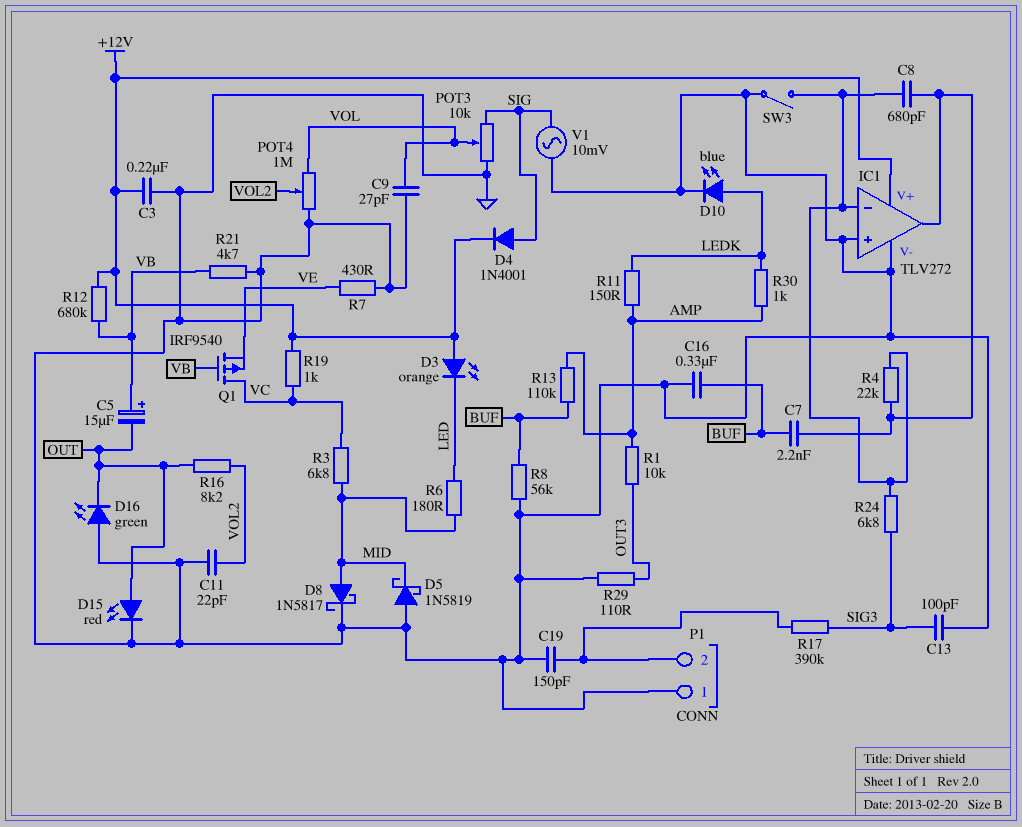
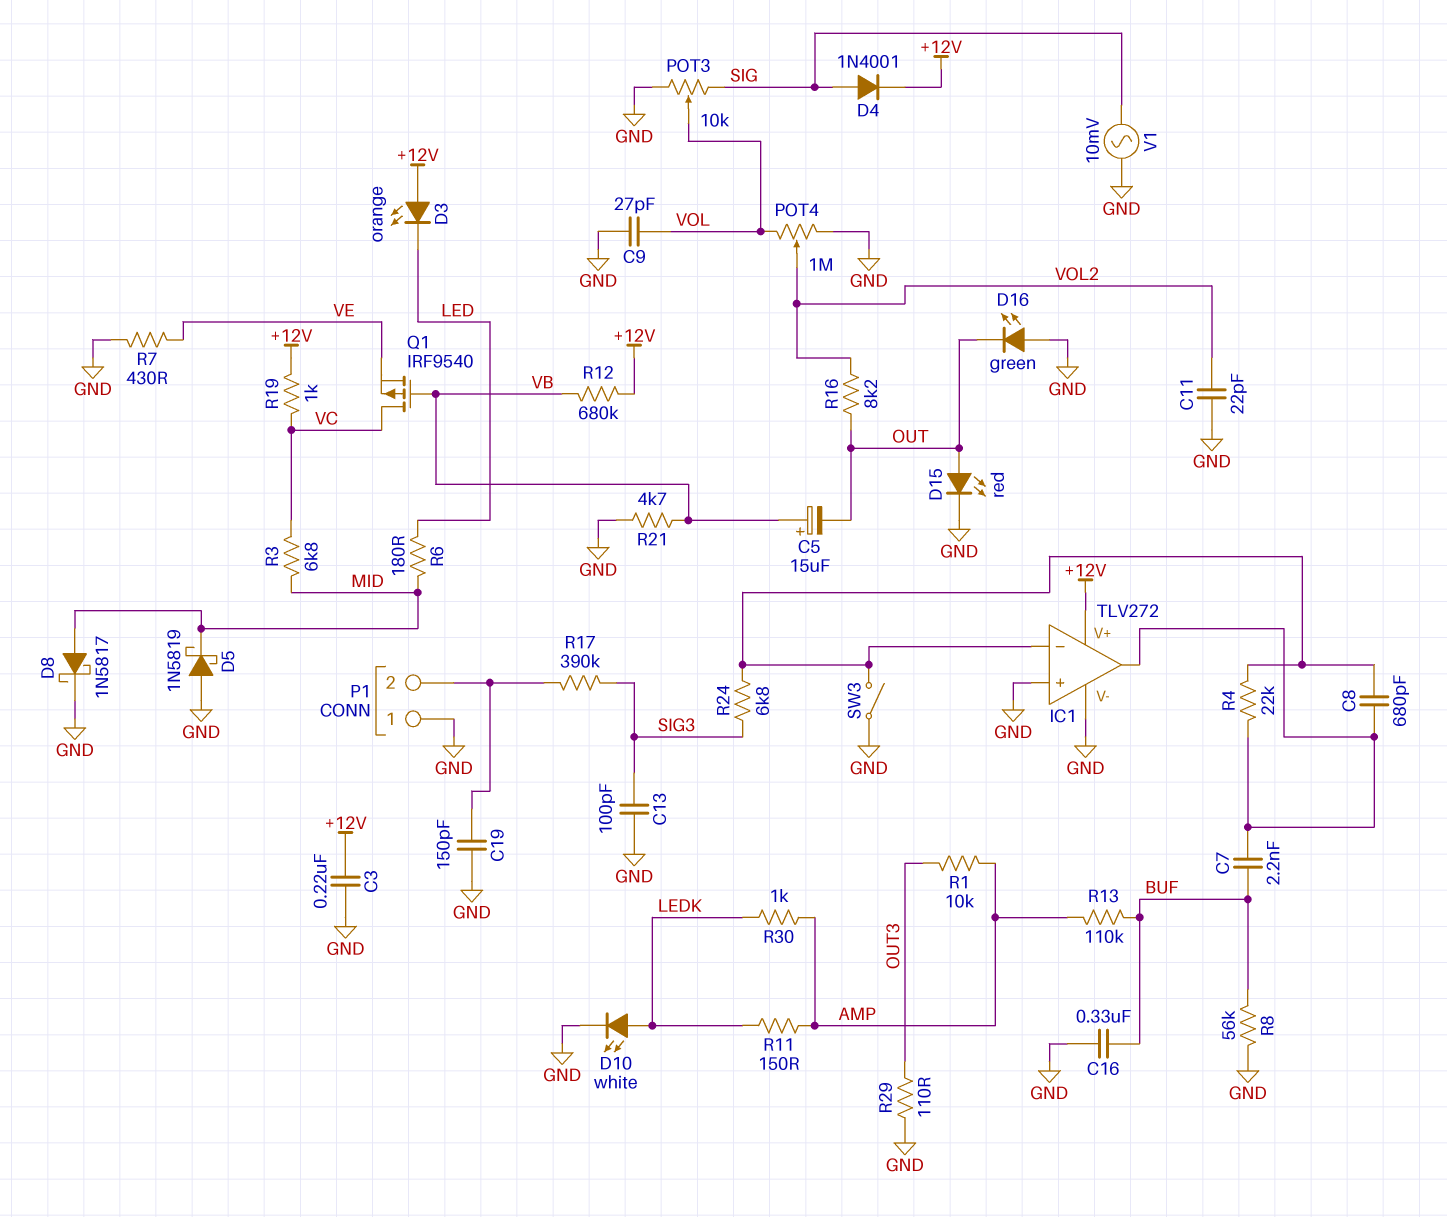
D10: LED blue (A LEDK, K GND) -> LED white (A LEDK, K GND)

